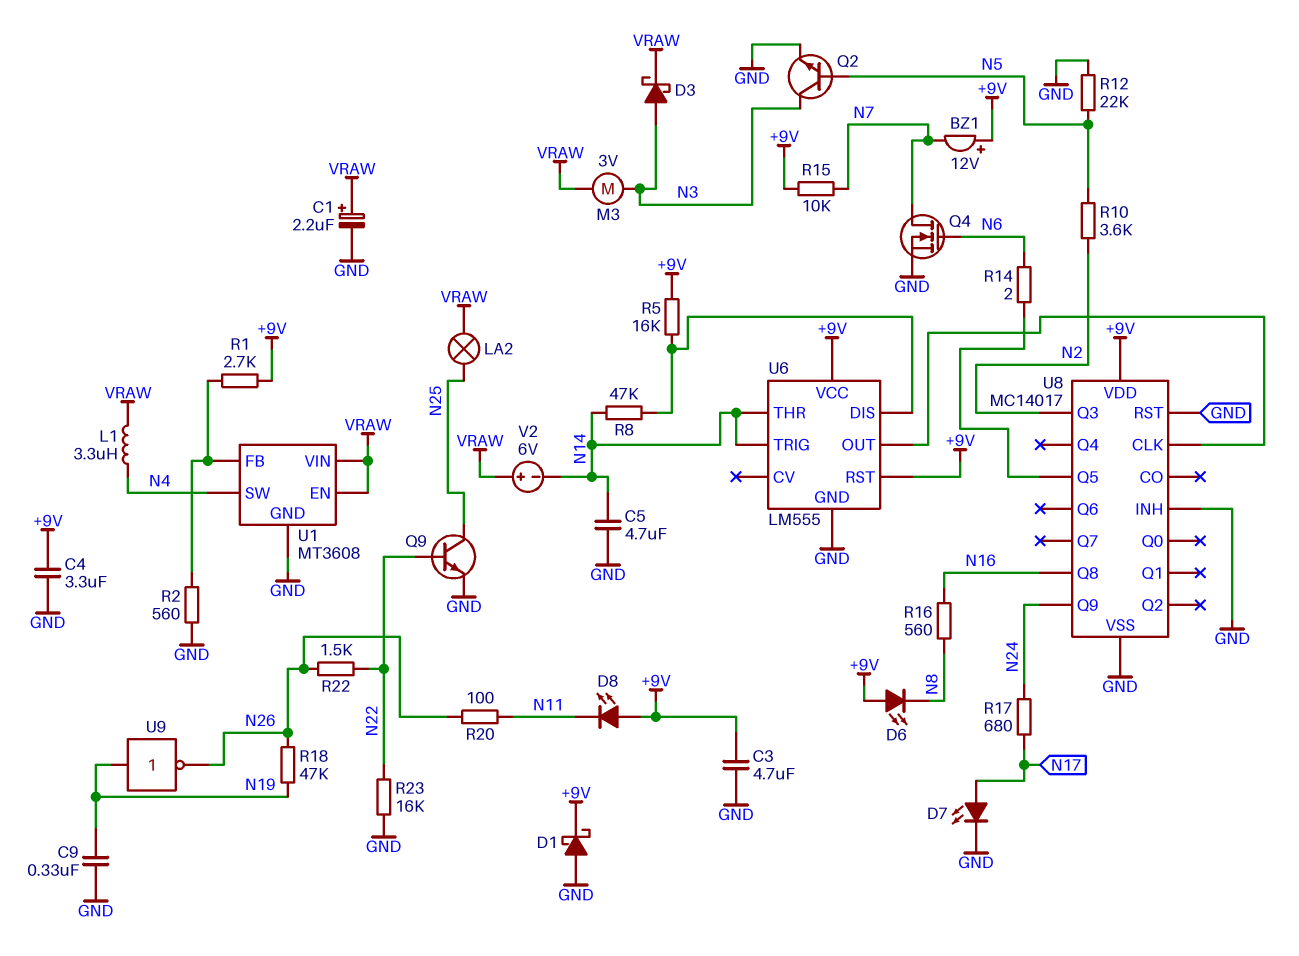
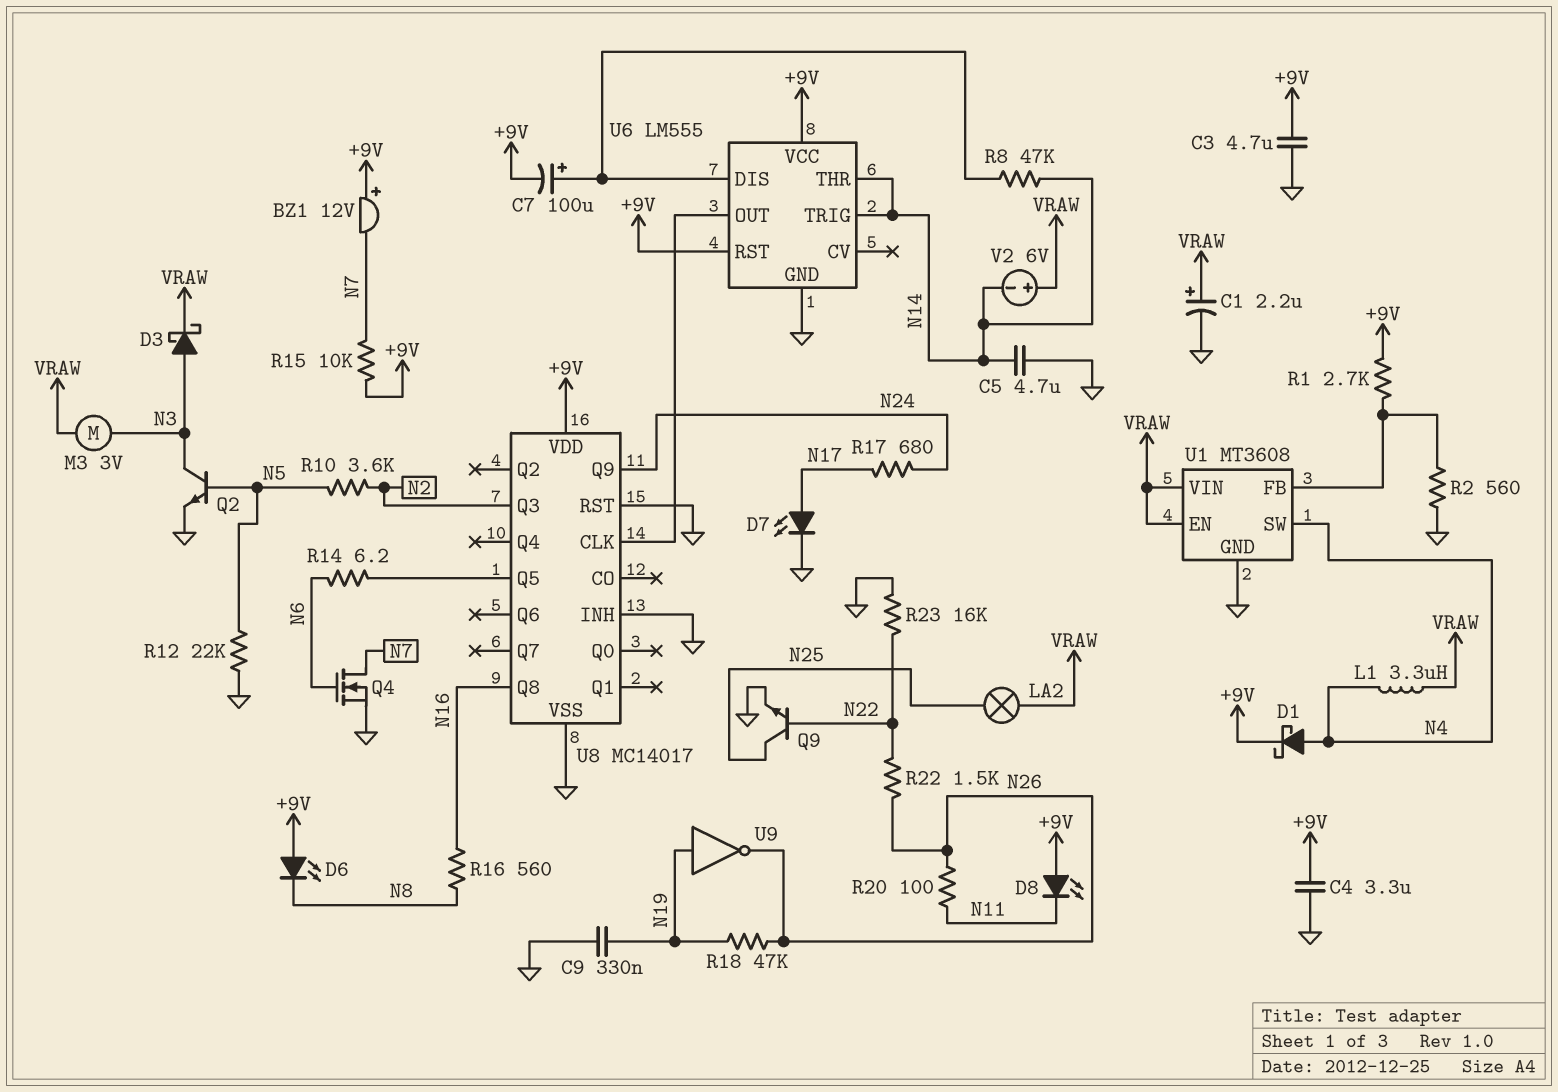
C7: none -> 100uF (plus U6/DIS, minus +9V)
D1: schottky (A GND, K +9V) -> schottky (A N4, K +9V)
R5: 16k (+9V, U6/DIS) -> none
R14: 2 (N6, U8/Q5) -> 6.2 (N6, U8/Q5)

